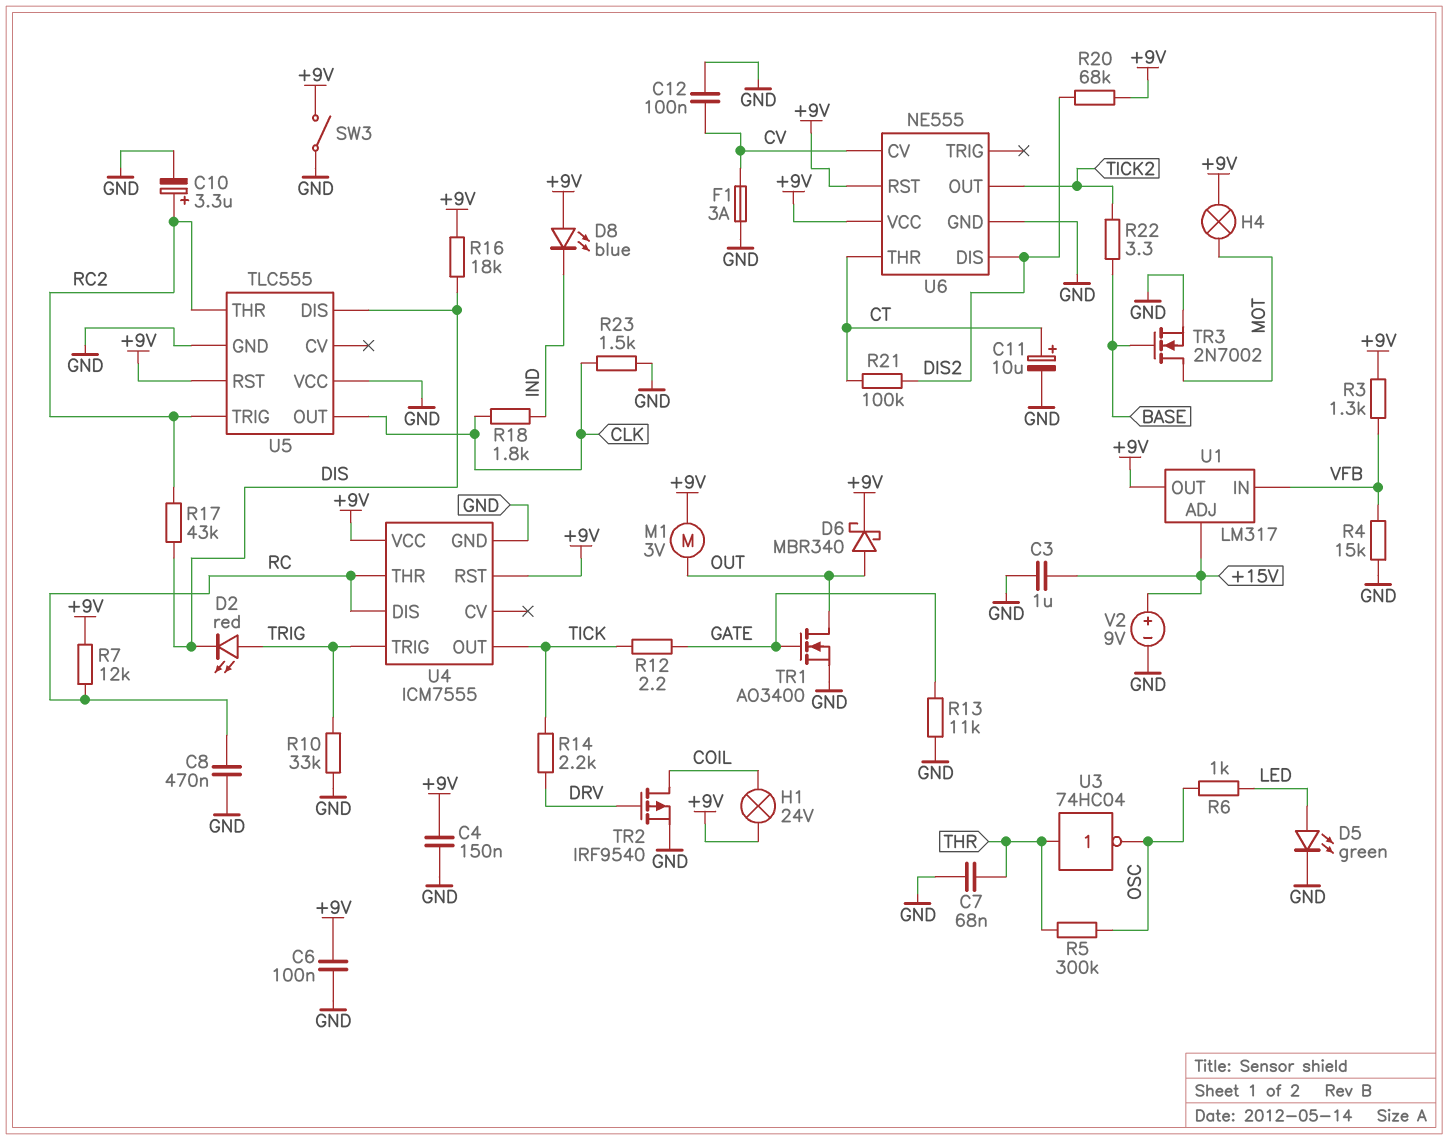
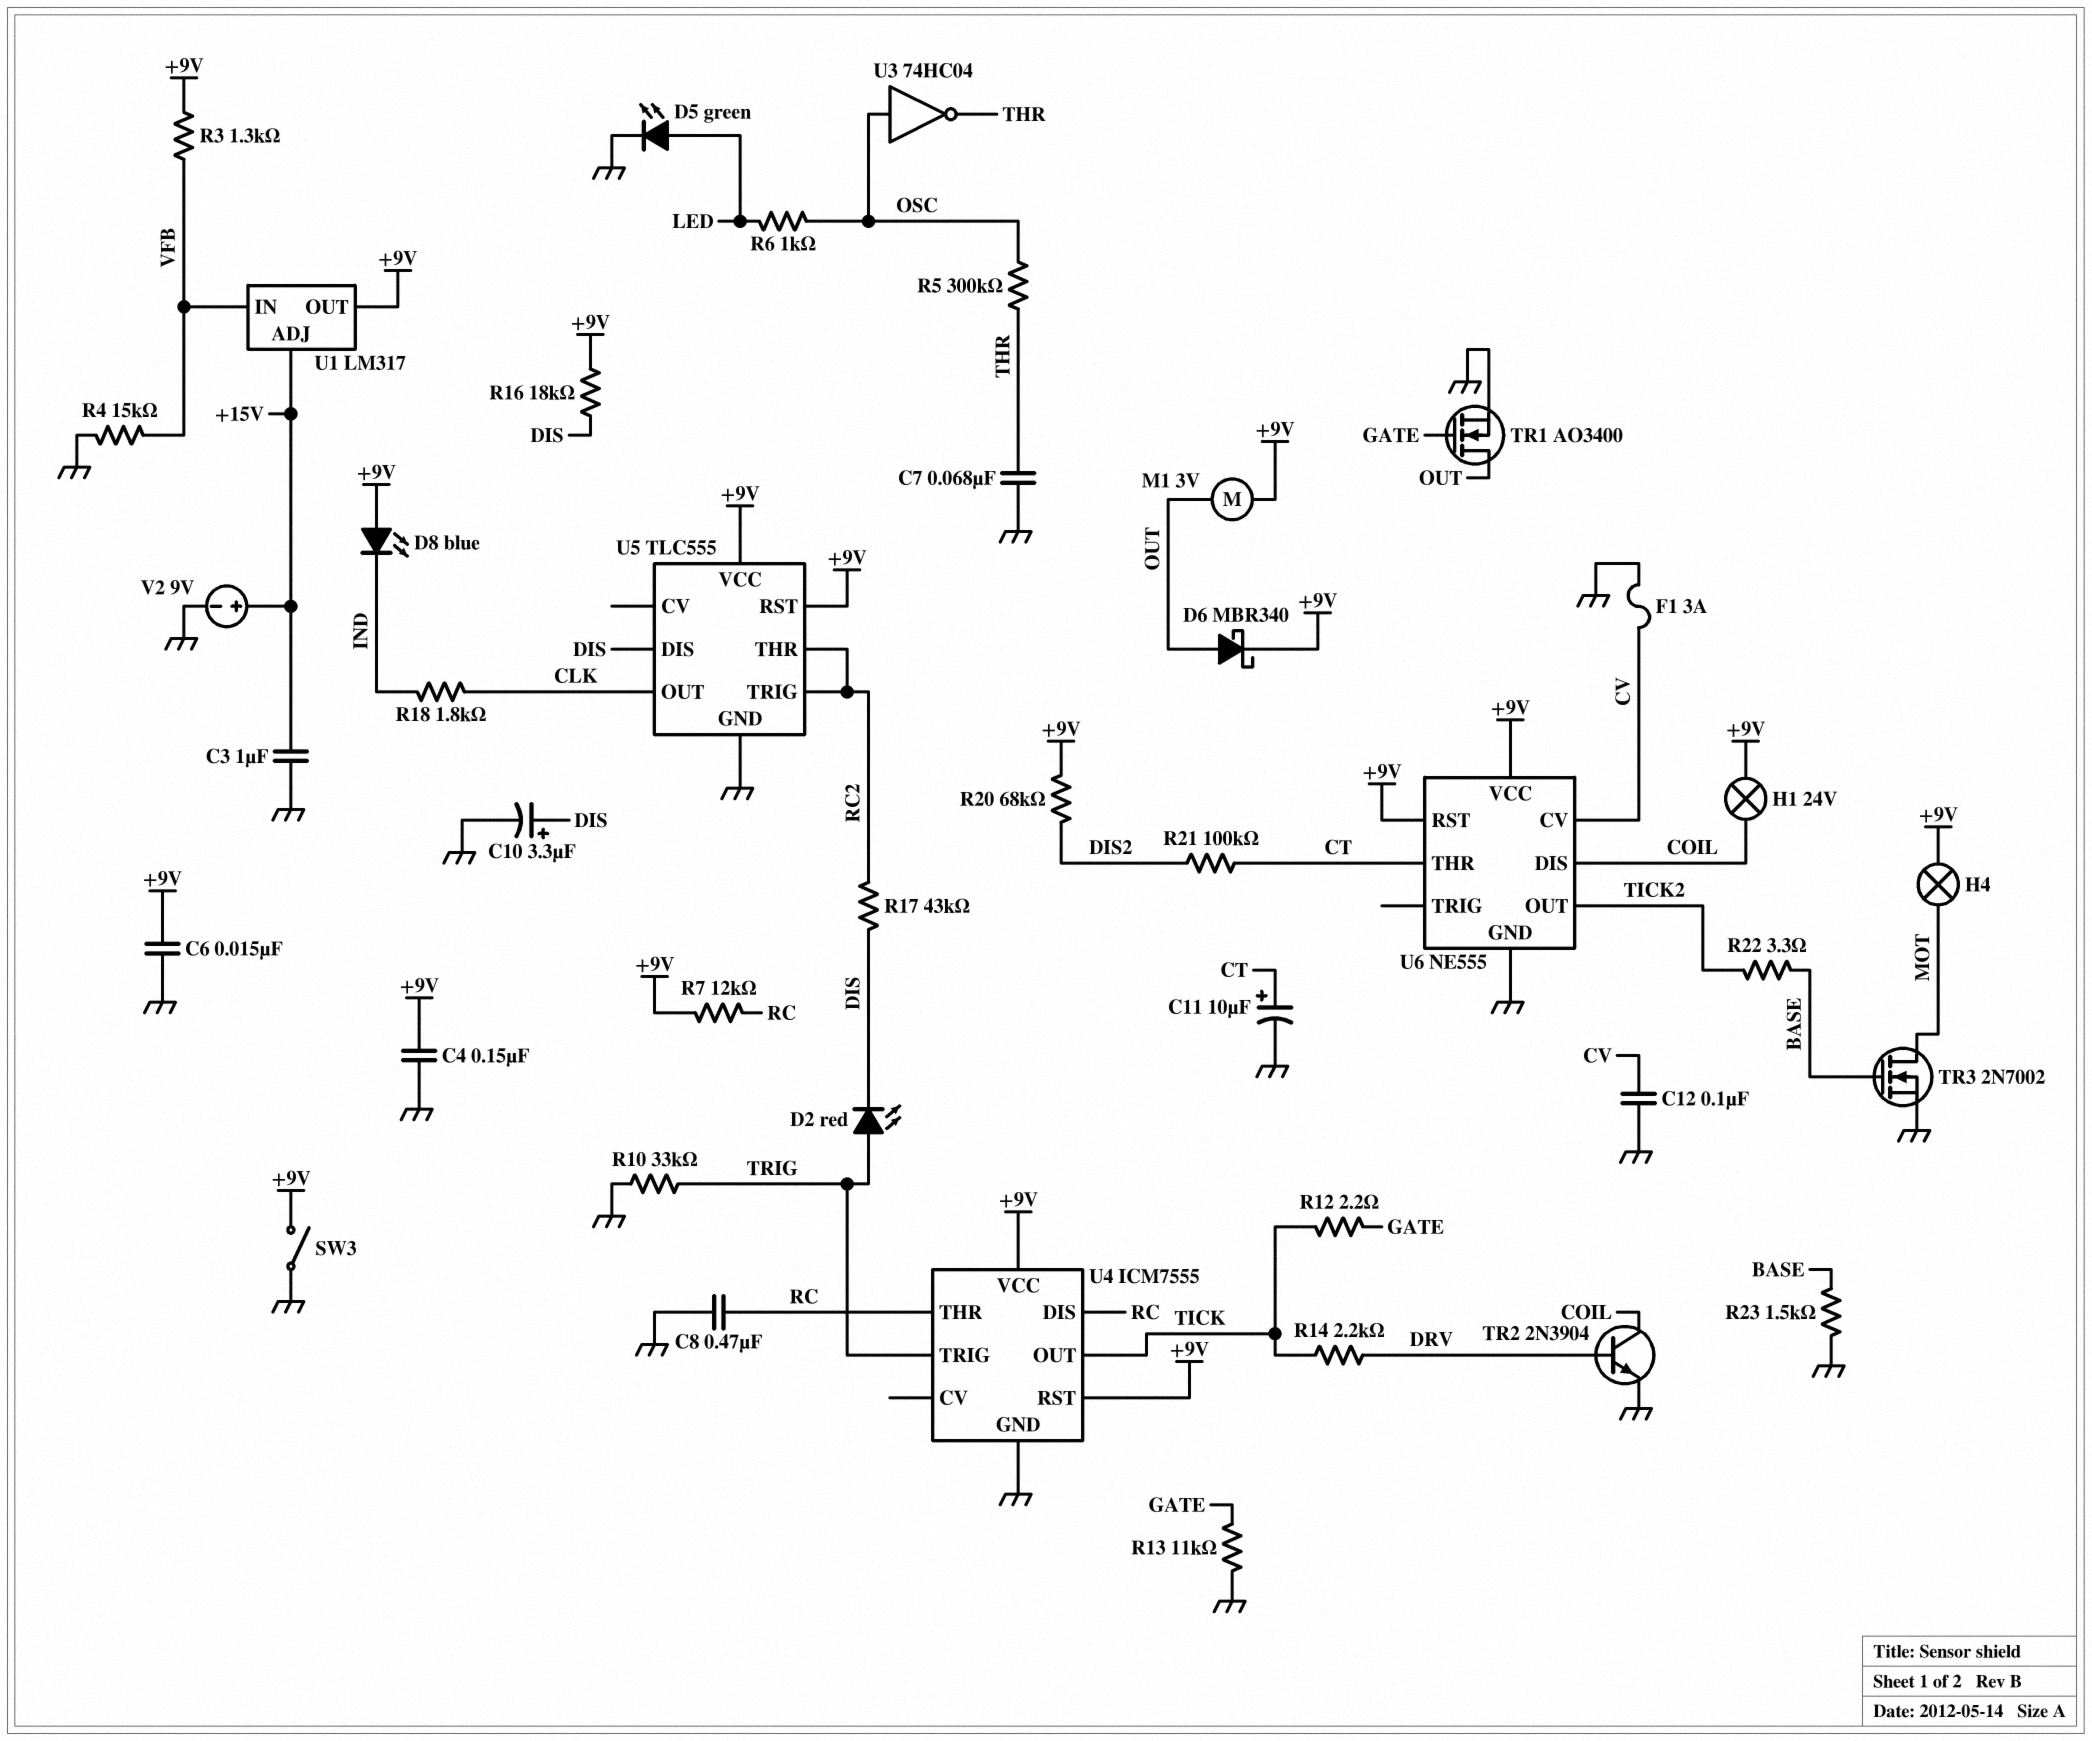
C6: 100nF (+9V, GND) -> 15nF (+9V, GND)
C10: 3.3uF (plus RC2, minus GND) -> 3.3uF (plus DIS, minus GND)
R23: 1.5k (CLK, GND) -> 1.5k (BASE, GND)
TR2: PMOS IRF9540 (G DRV, D COIL, S GND) -> NPN 2N3904 (B DRV, C COIL, E GND)
U3: NOT 74HC04 (in THR, out OSC) -> NOT 74HC04 (in OSC, out THR)
U5 pin VCC: GND -> +9V
U6 pin DIS: DIS2 -> COIL

